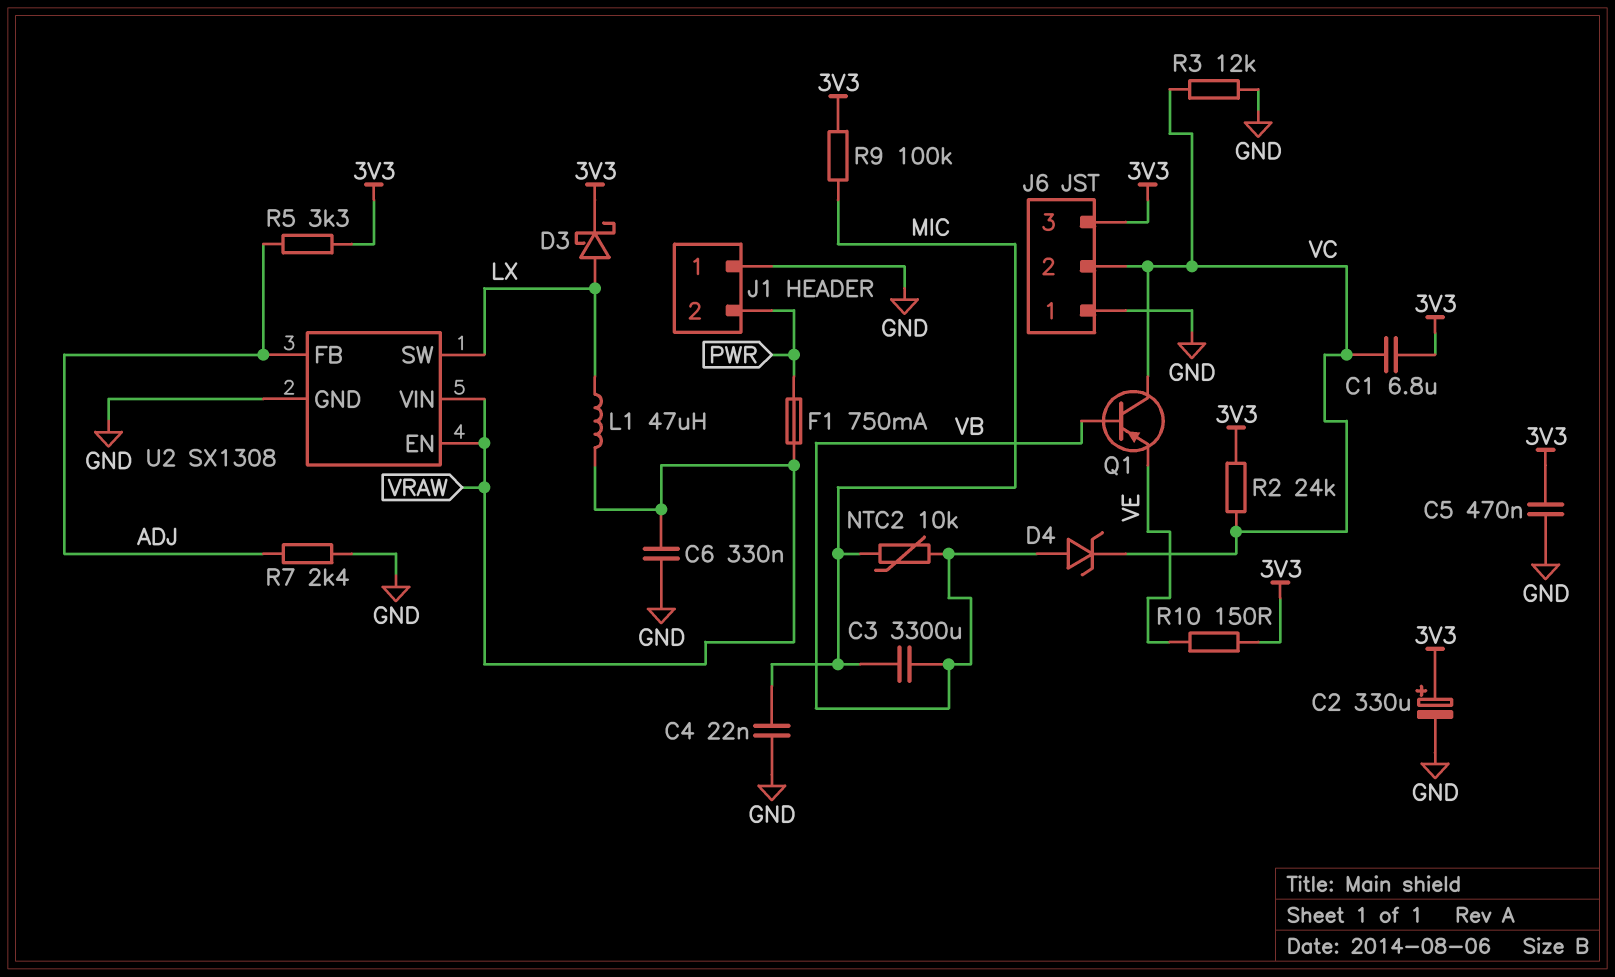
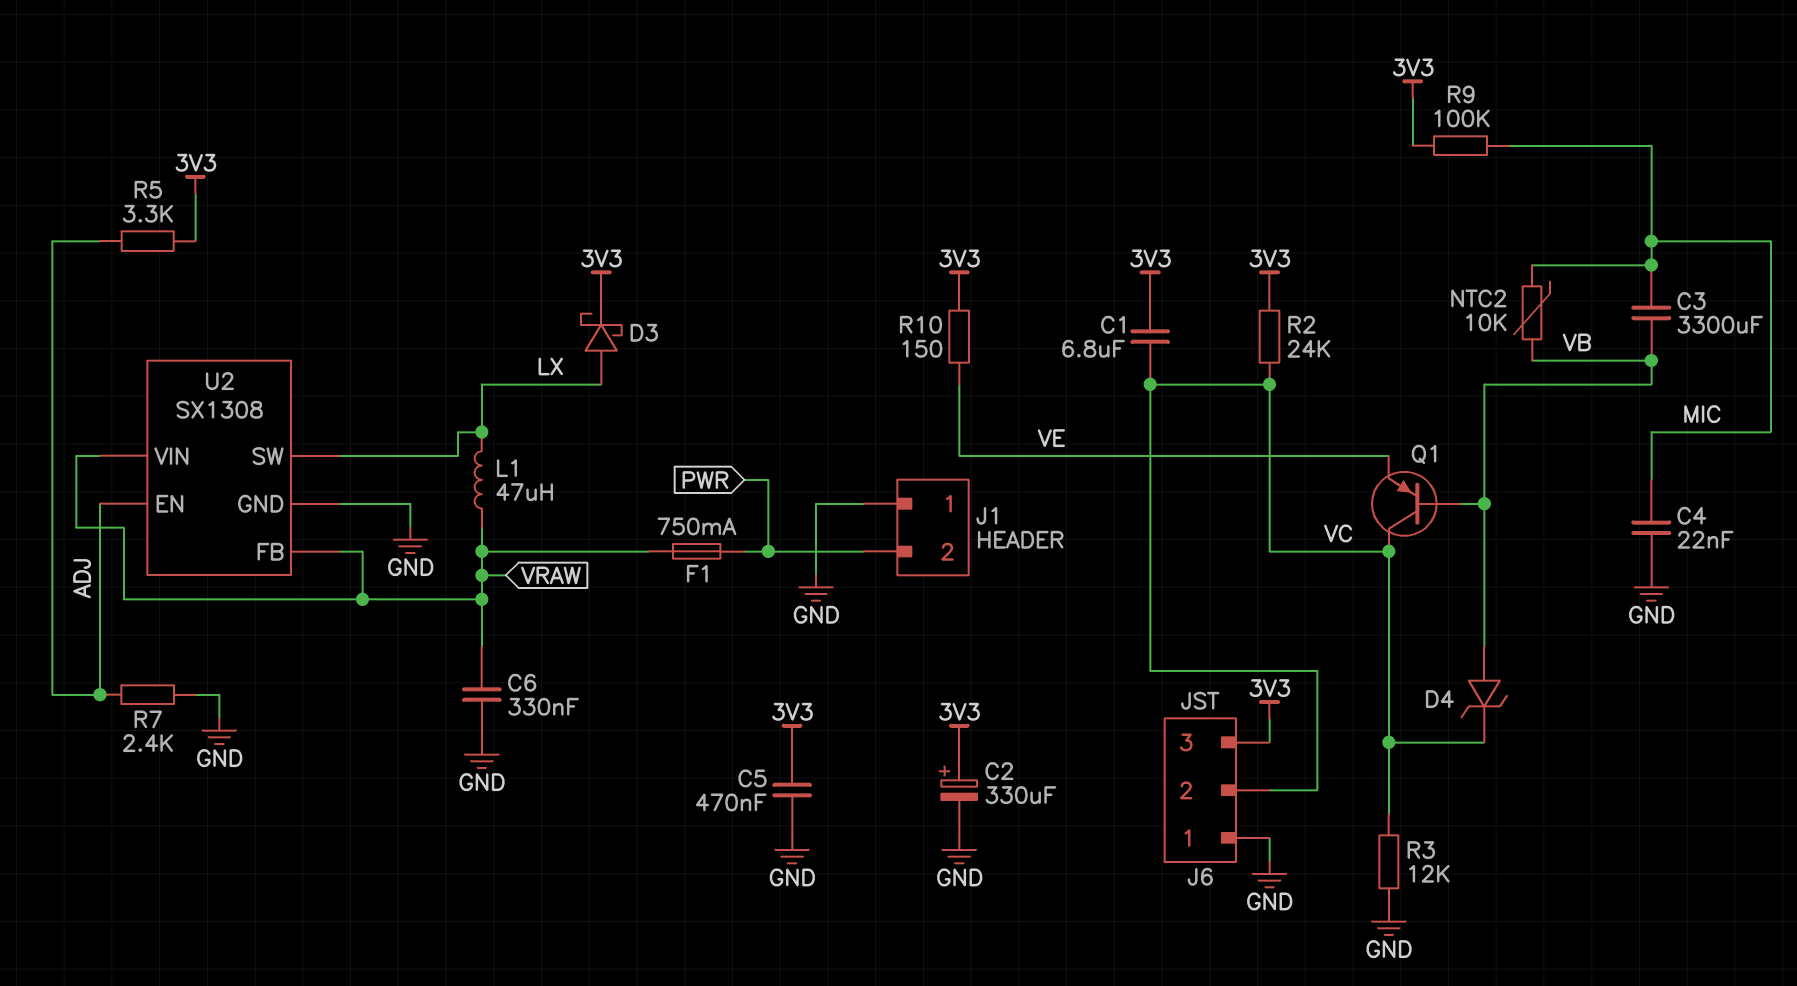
U2 pin EN: VRAW -> ADJ
U2 pin FB: ADJ -> VRAW

